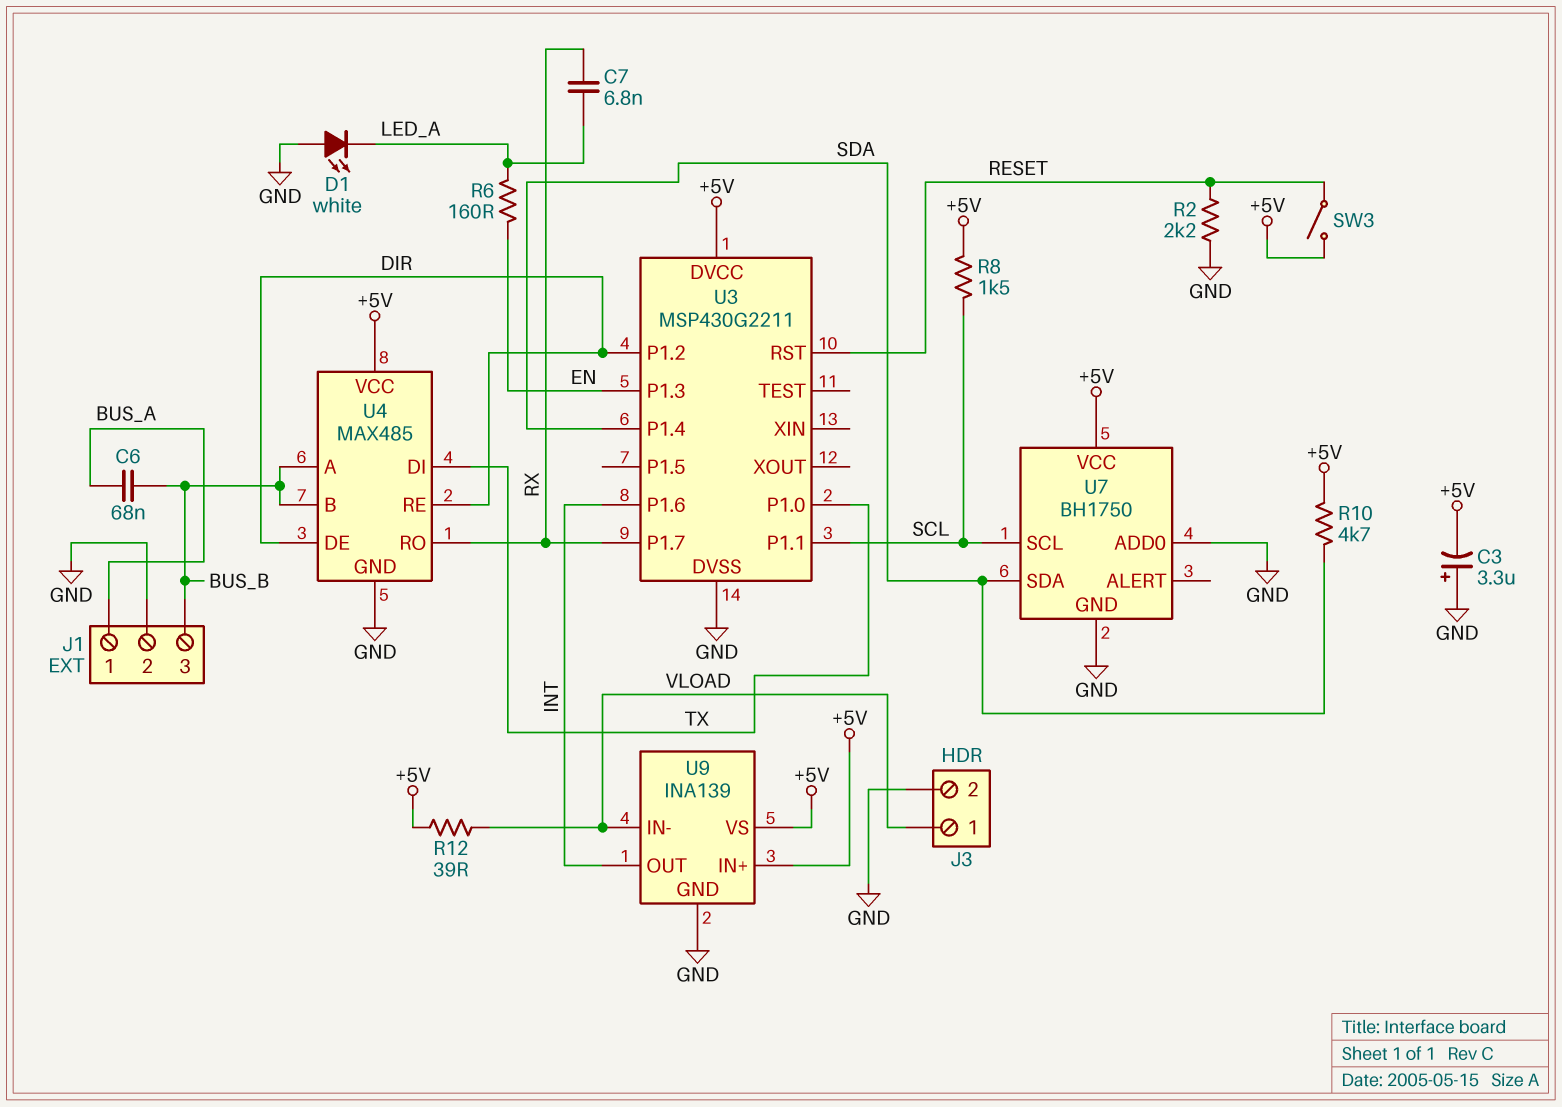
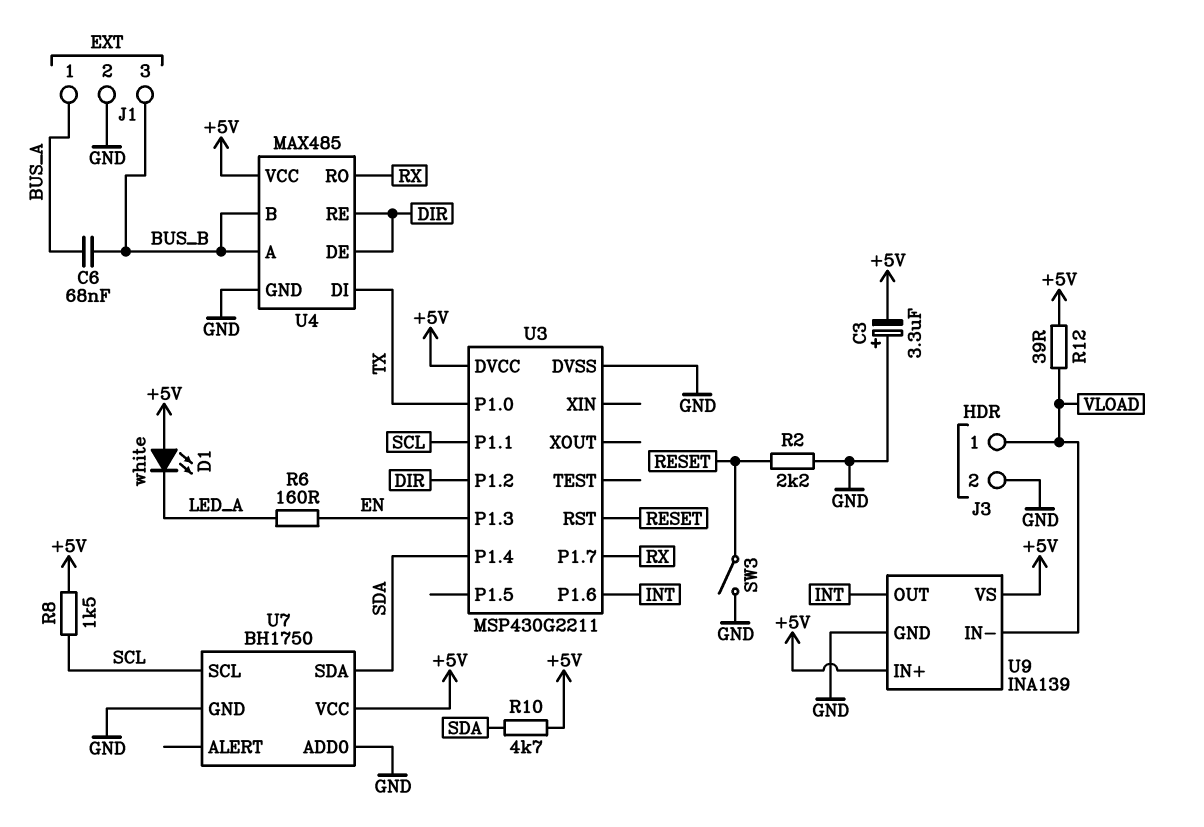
C7: 6.8nF (LED_A, RX) -> none
D1: LED white (A GND, K LED_A) -> LED white (A +5V, K LED_A)
SW3: switch (+5V, RESET) -> switch (GND, RESET)

